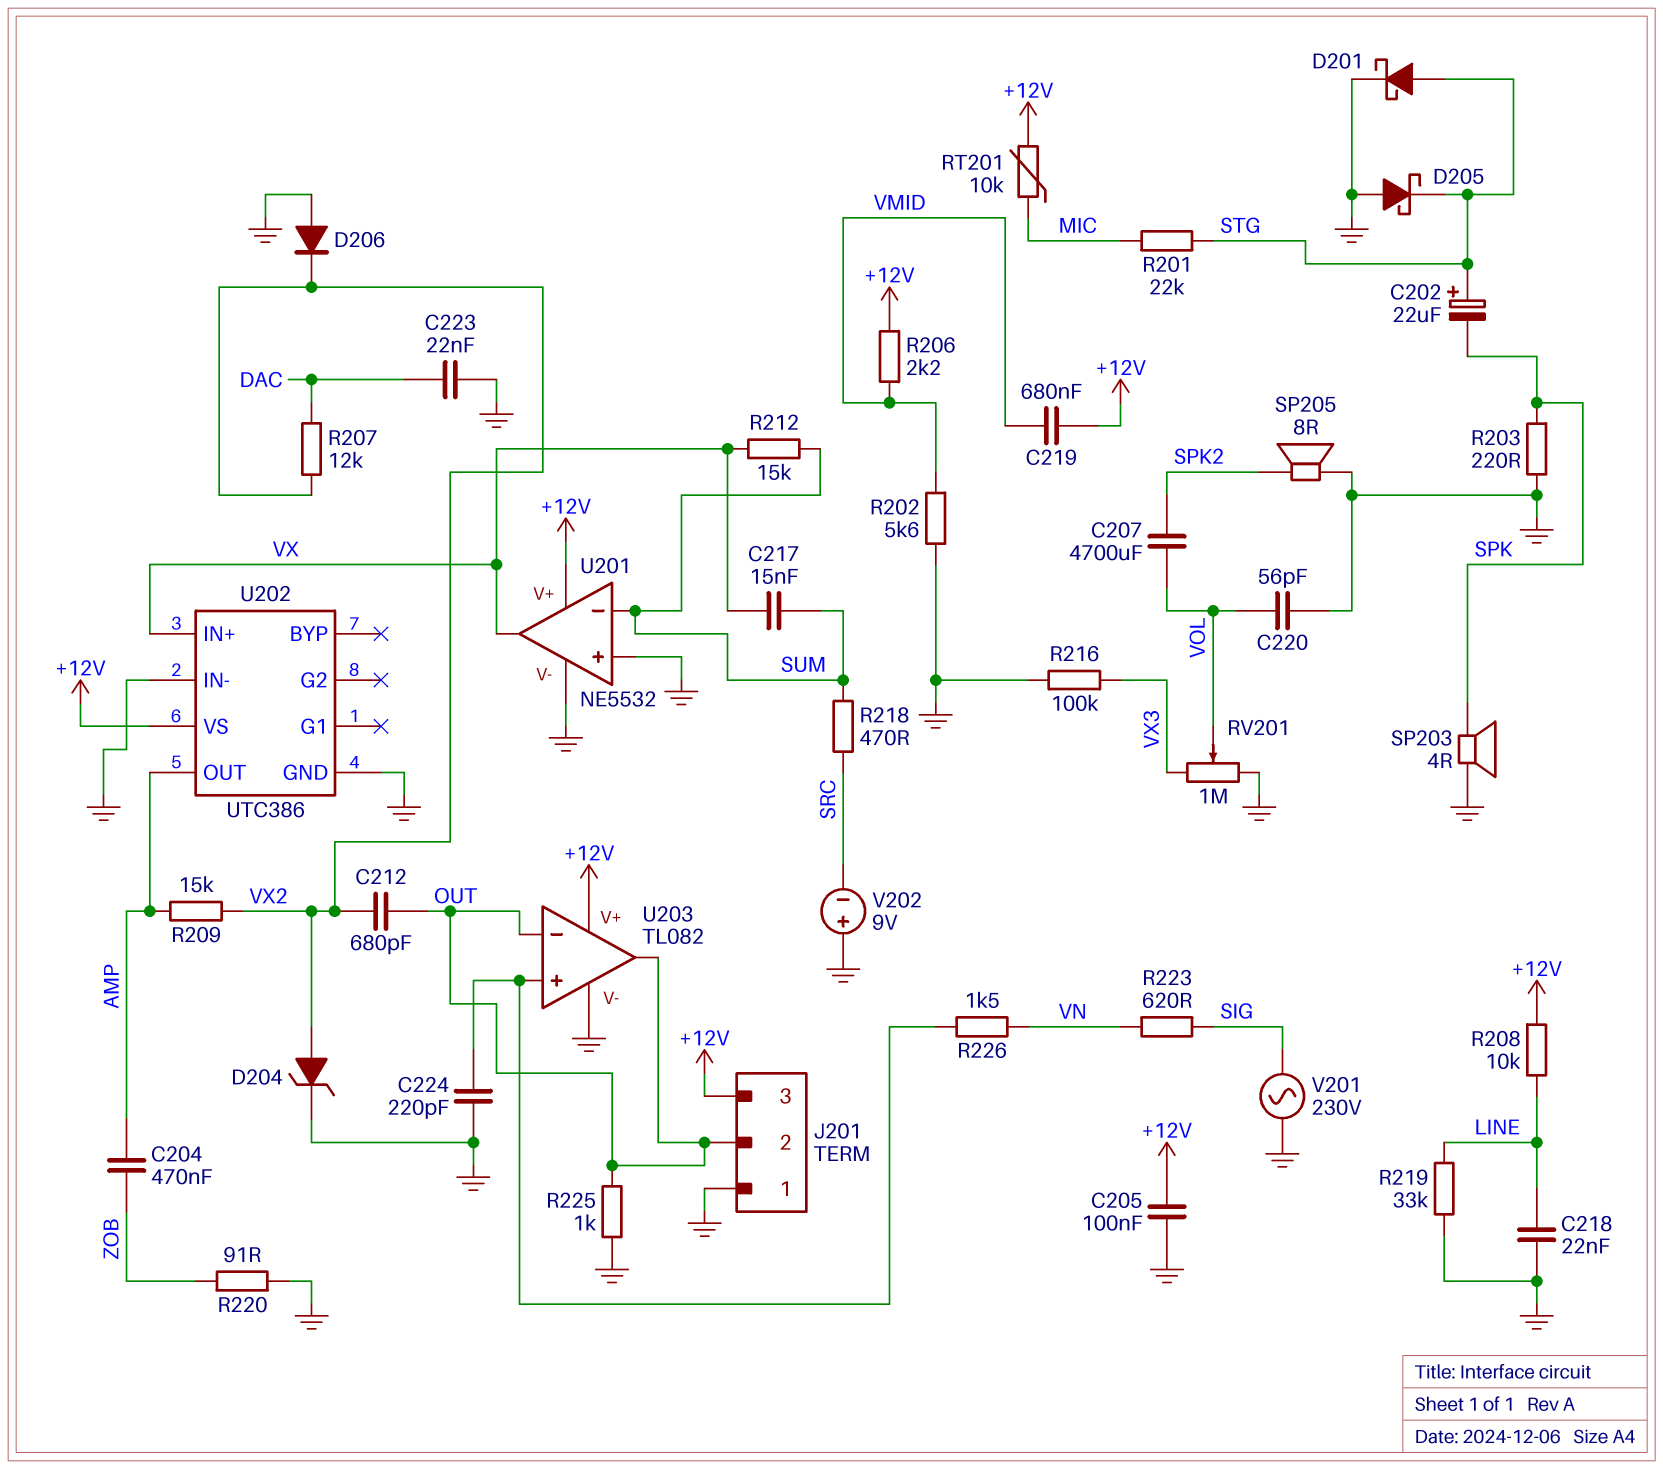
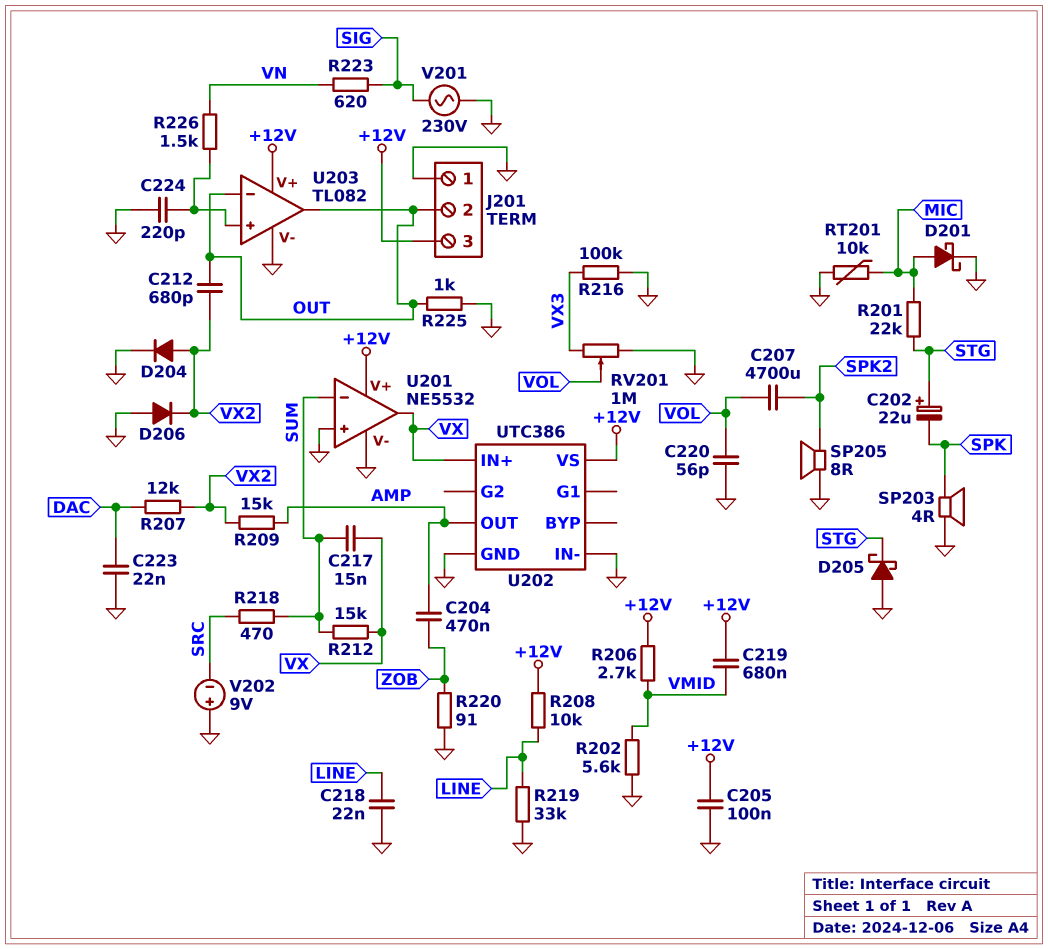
D201: schottky (A STG, K GND) -> schottky (A MIC, K GND)
D204: zener (A VX2, K GND) -> diode (A VX2, K GND)
R203: 220 (GND, SPK) -> none
R206: 2.2k (+12V, VMID) -> 2.7k (+12V, VMID)
RT201: 10k (+12V, MIC) -> 10k (GND, MIC)

